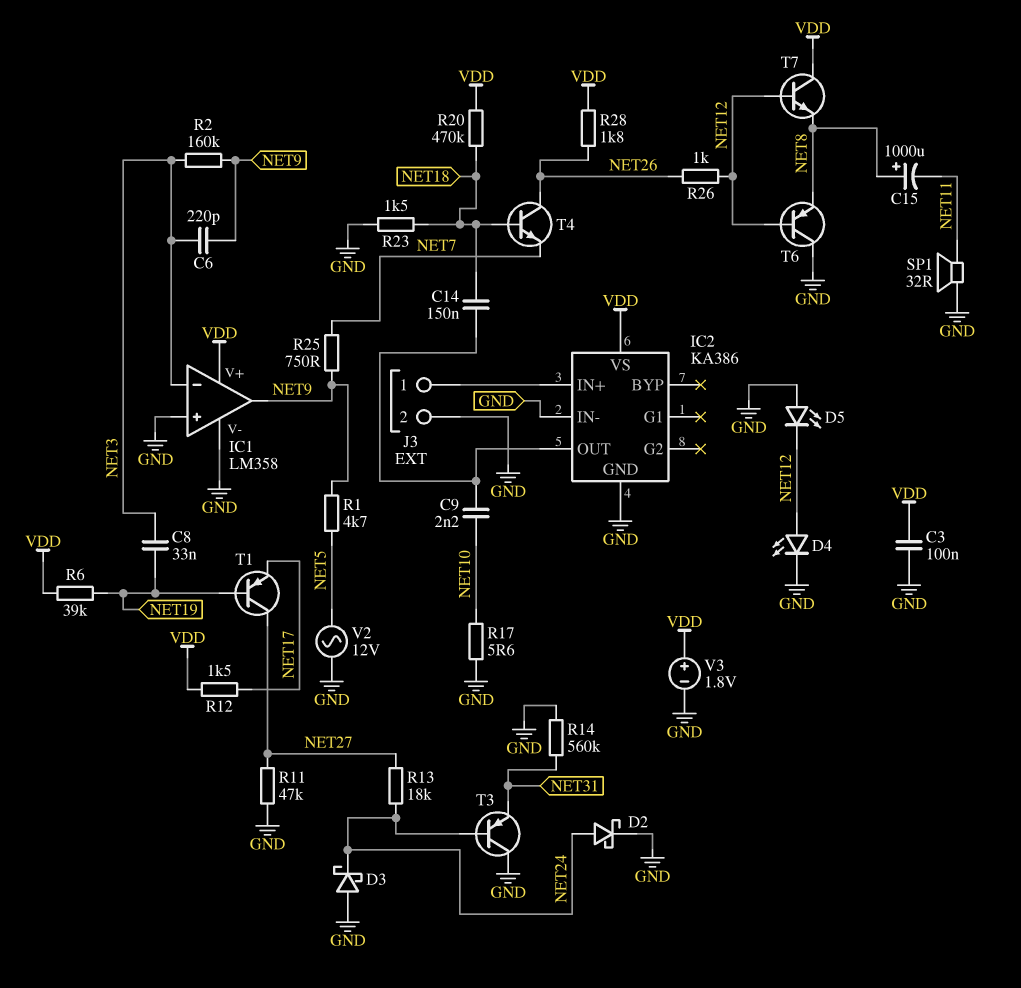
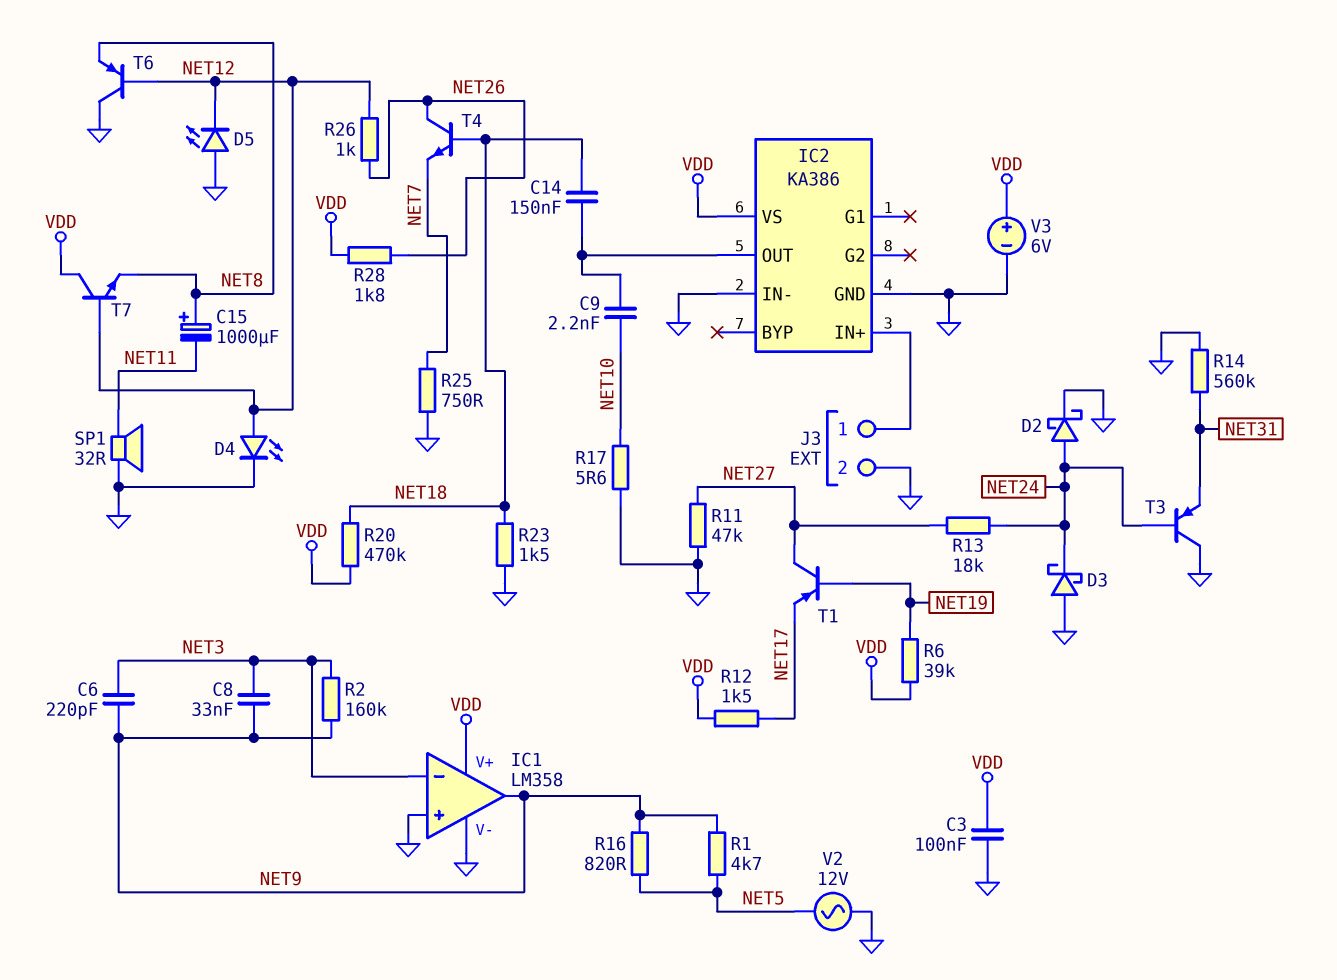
C8: 33nF (NET3, NET19) -> 33nF (NET3, NET9)
R16: none -> 820 (NET5, NET9)
R25: 750 (NET7, NET9) -> 750 (GND, NET7)
V3: 1.8V (plus VDD, minus GND) -> 6V (plus VDD, minus GND)

